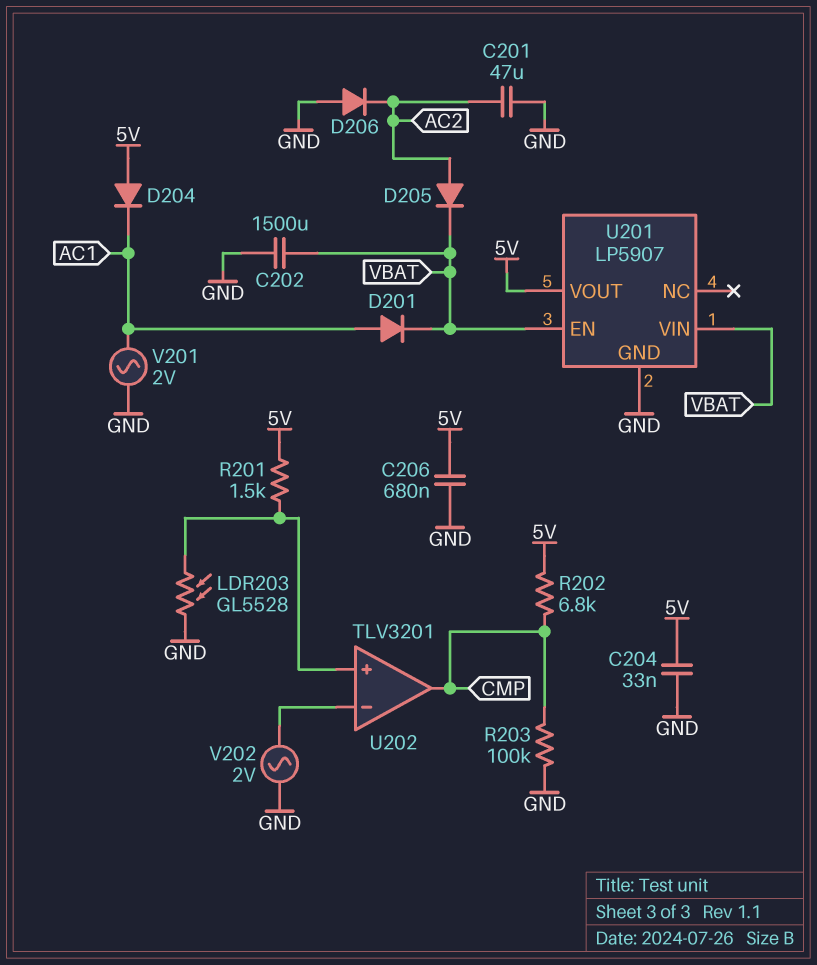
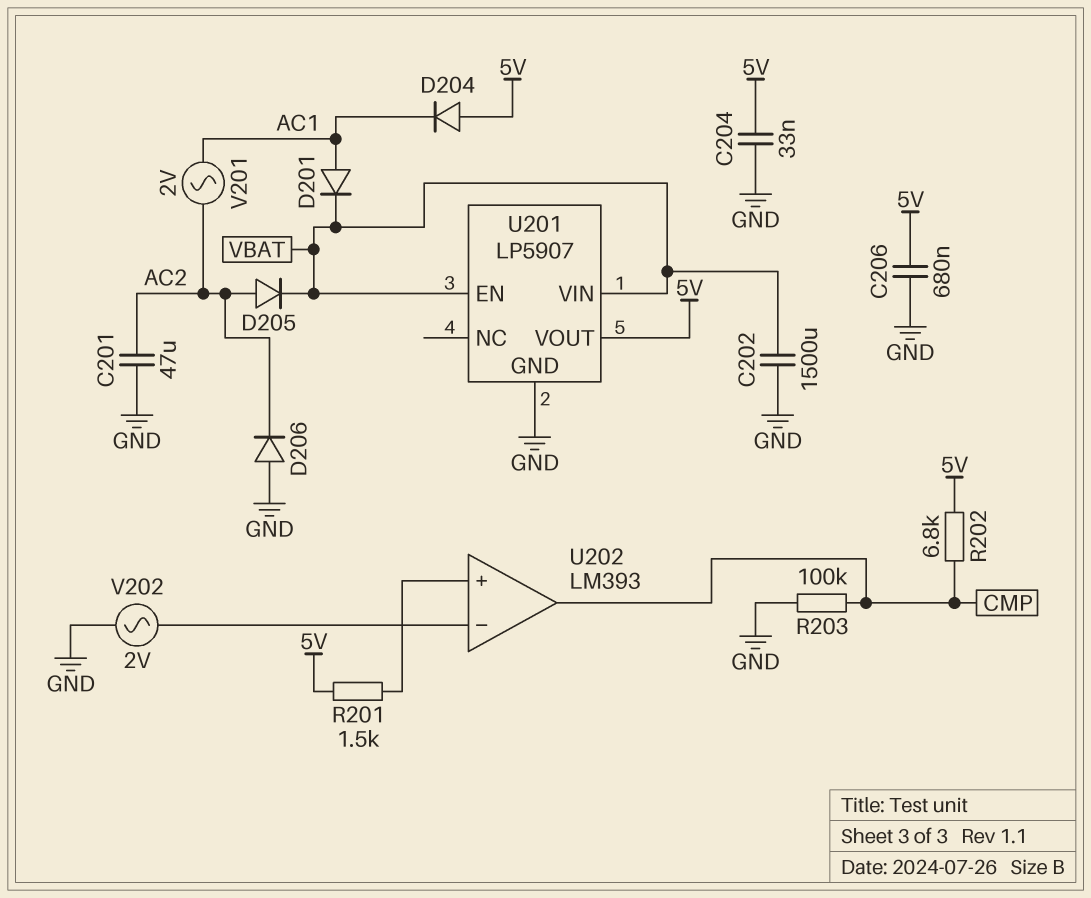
LDR203: GL5528 (GND, U202/in+) -> none
U202: TLV3201 -> LM393
V201: AC 2V (AC1, GND) -> AC 2V (AC1, AC2)

